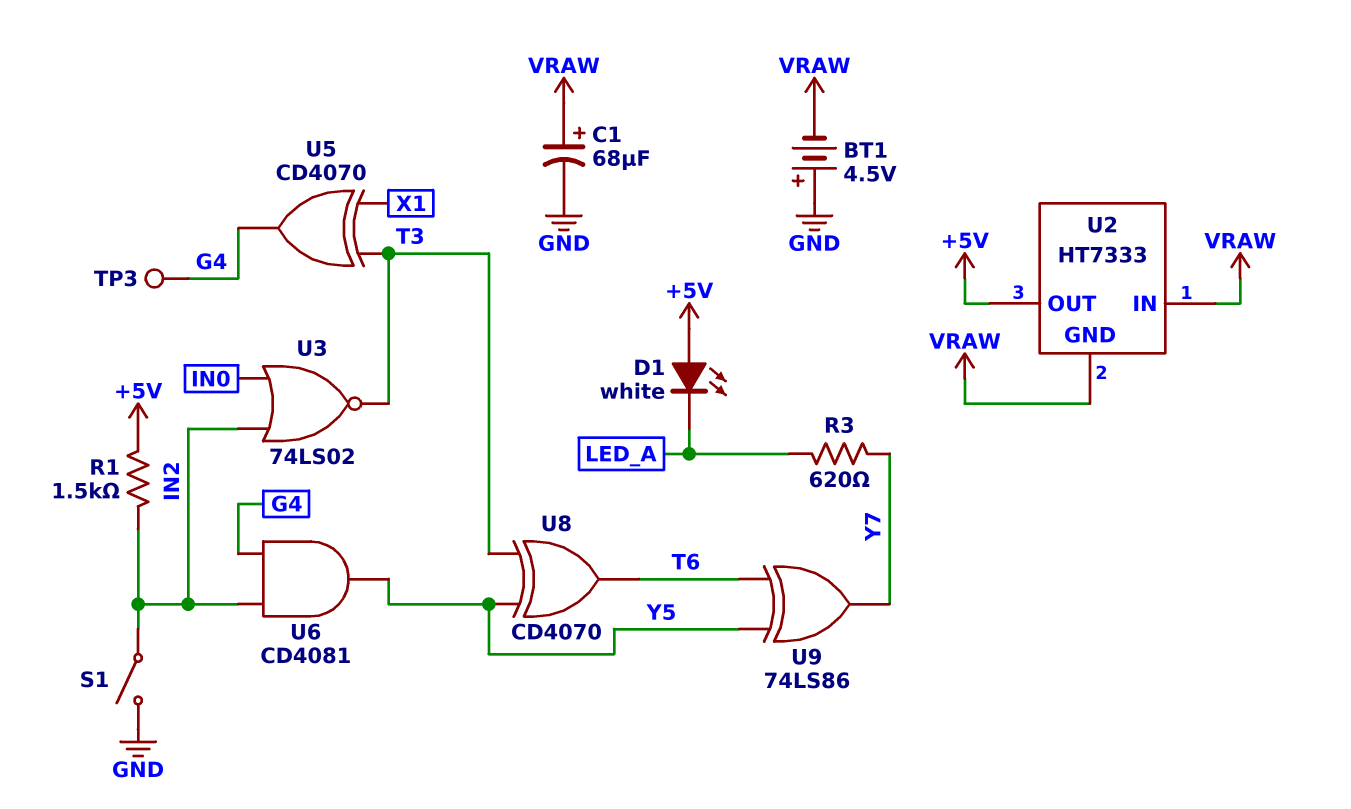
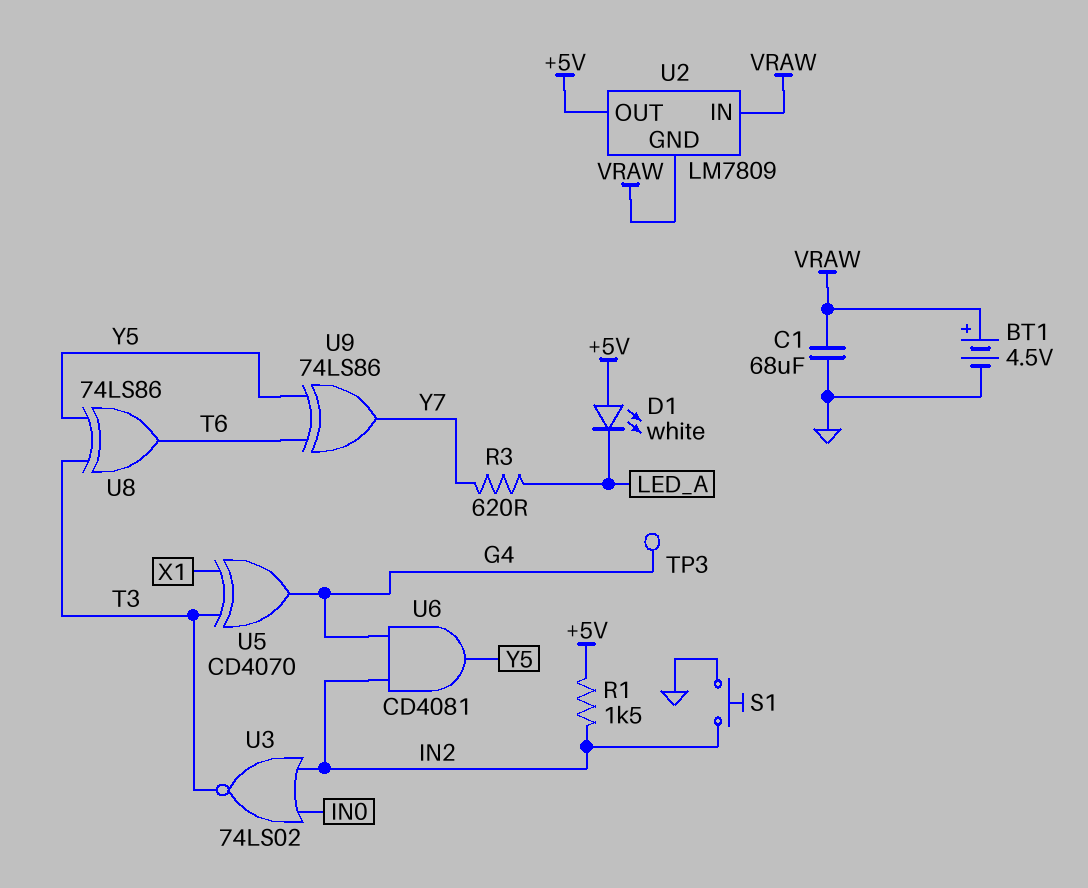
BT1: 4.5V (plus GND, minus VRAW) -> 4.5V (plus VRAW, minus GND)
C1: 68uF (plus VRAW, minus GND) -> 68uF (GND, VRAW)
S1: switch (GND, IN2) -> button (GND, IN2)
U2: HT7333 -> LM7809
U8: XOR CD4070 (in T3, in Y5, out T6) -> XOR 74LS86 (in T3, in Y5, out T6)

